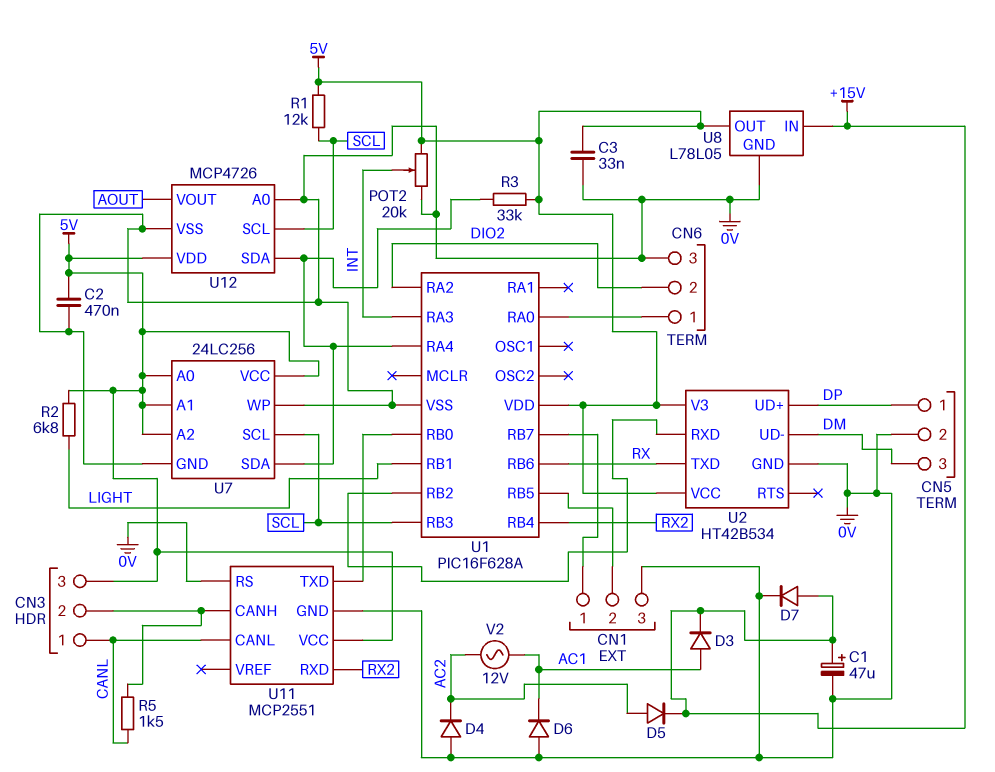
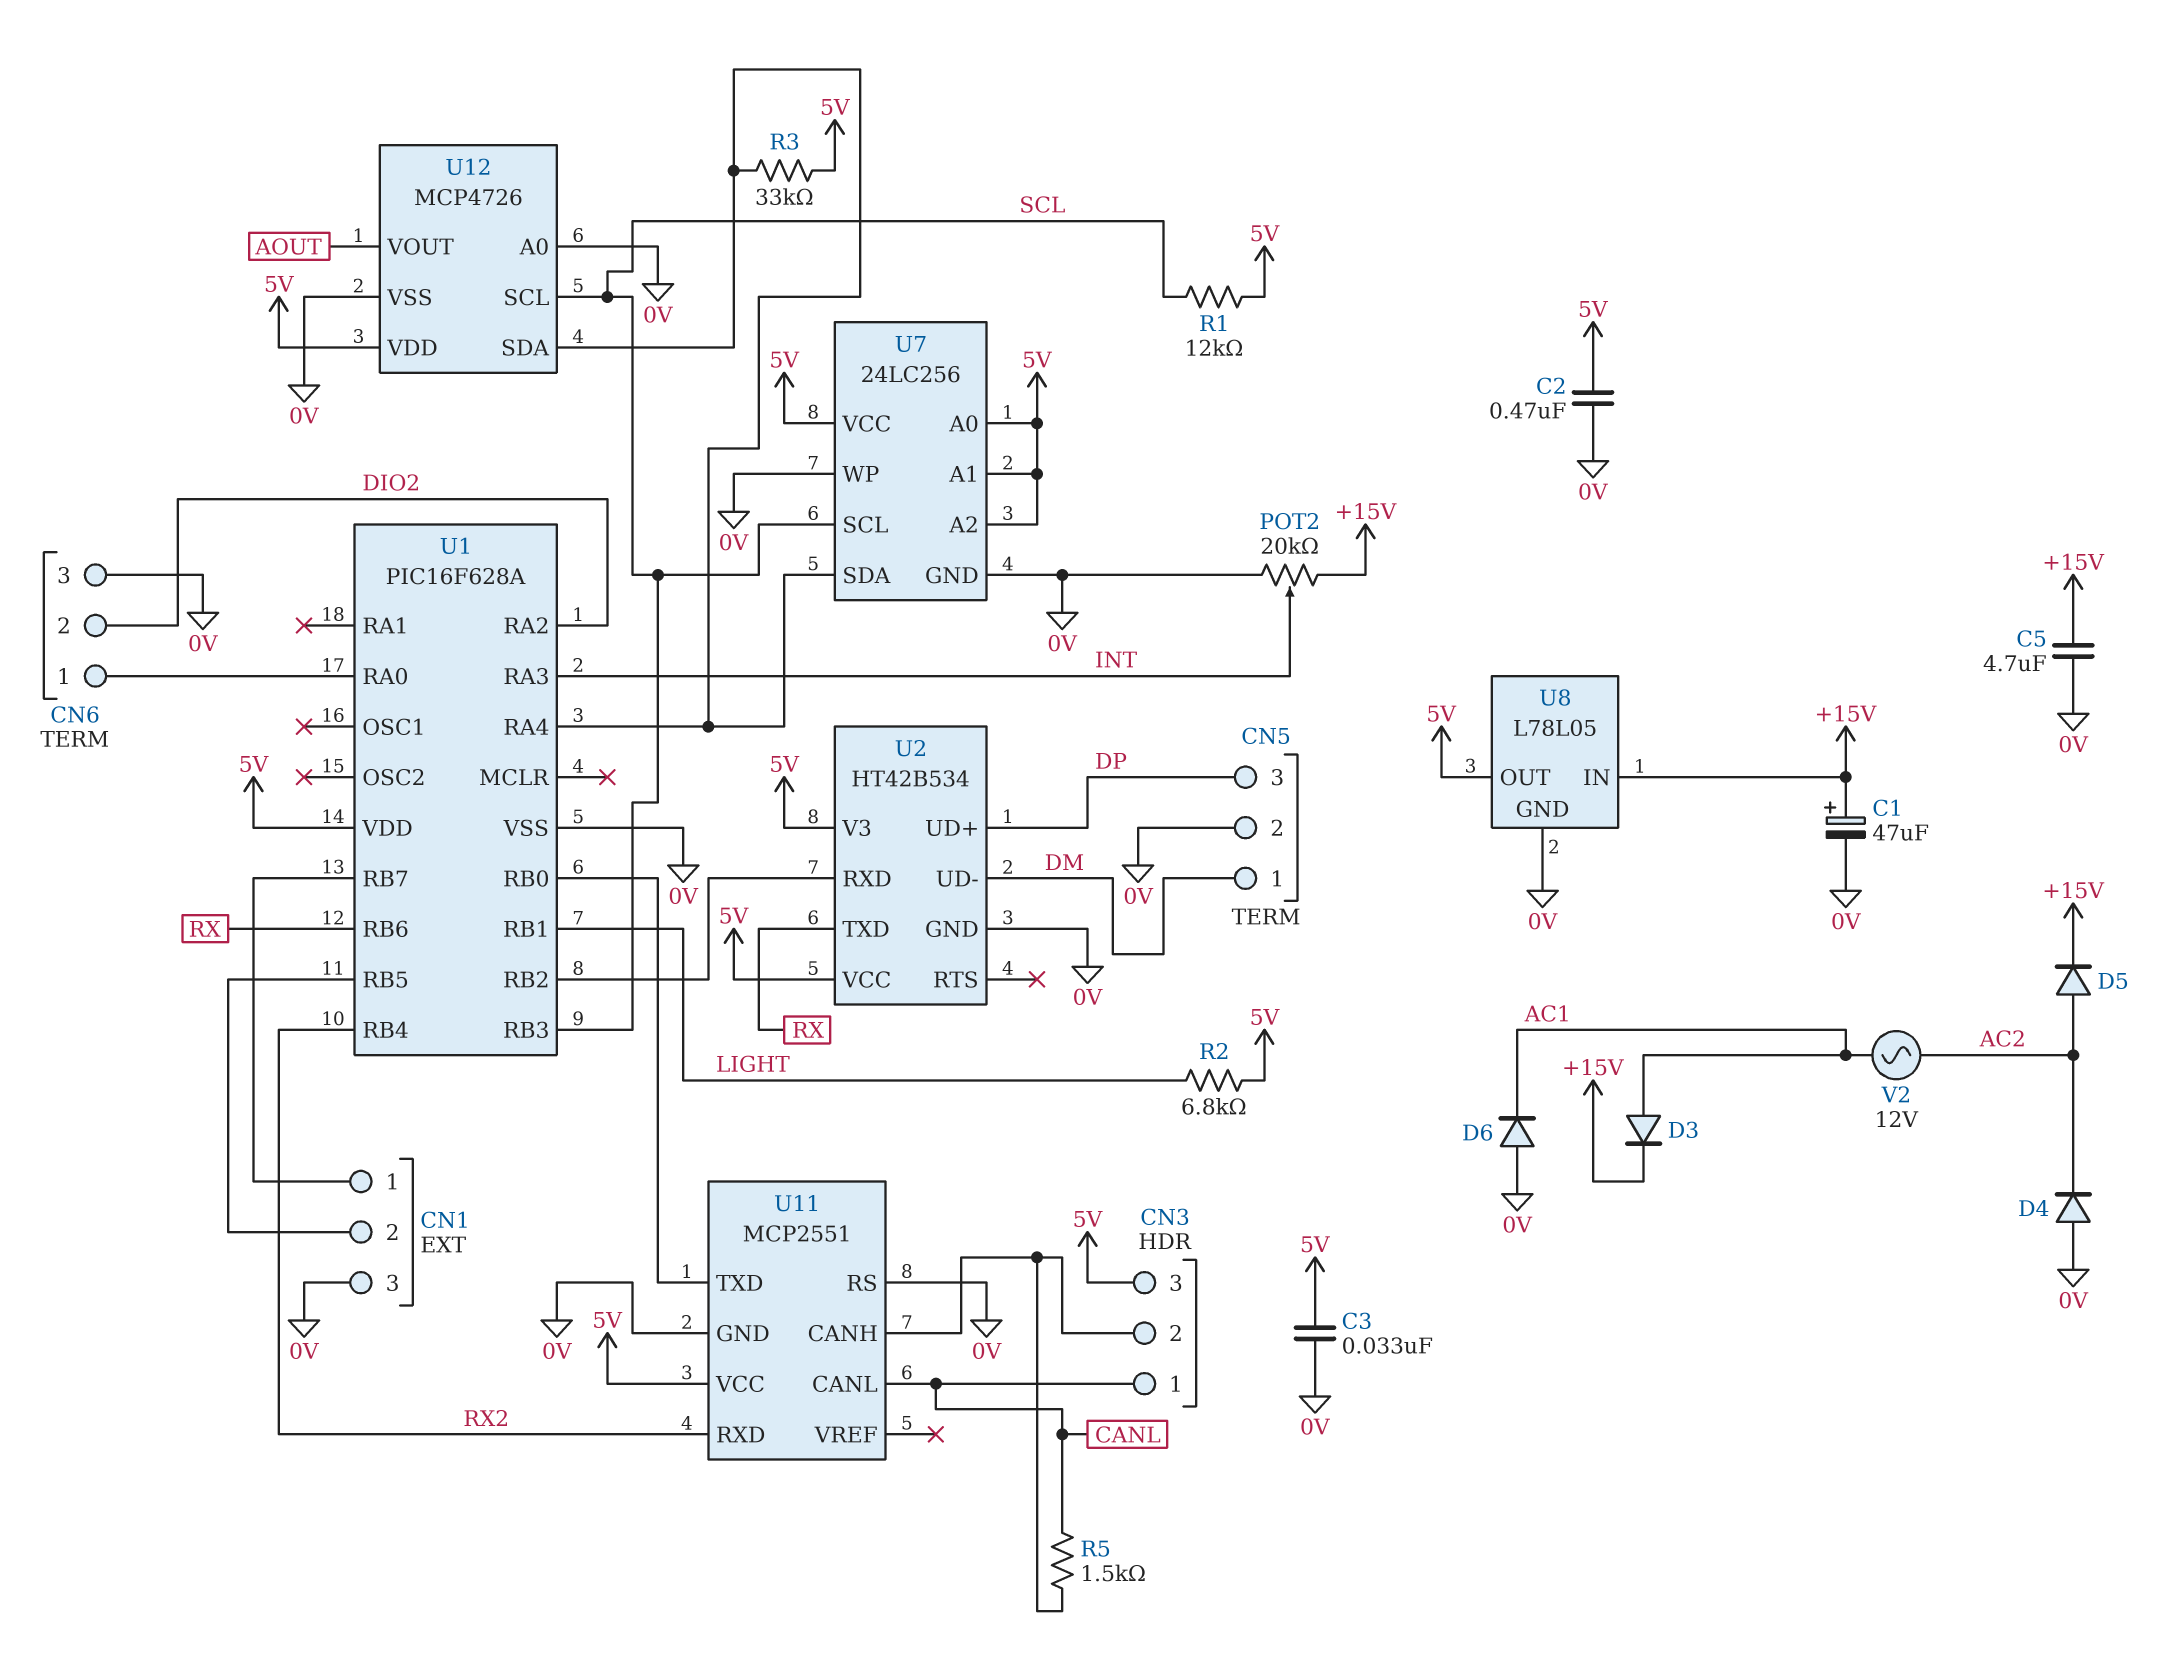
C5: none -> 4.7uF (+15V, 0V)
CN5 pin 1: DP -> DM
CN5 pin 3: DM -> DP
D7: diode (A +15V, K 0V) -> none
POT2: 20k (0V, 5V, wiper INT) -> 20k (+15V, 0V, wiper INT)

